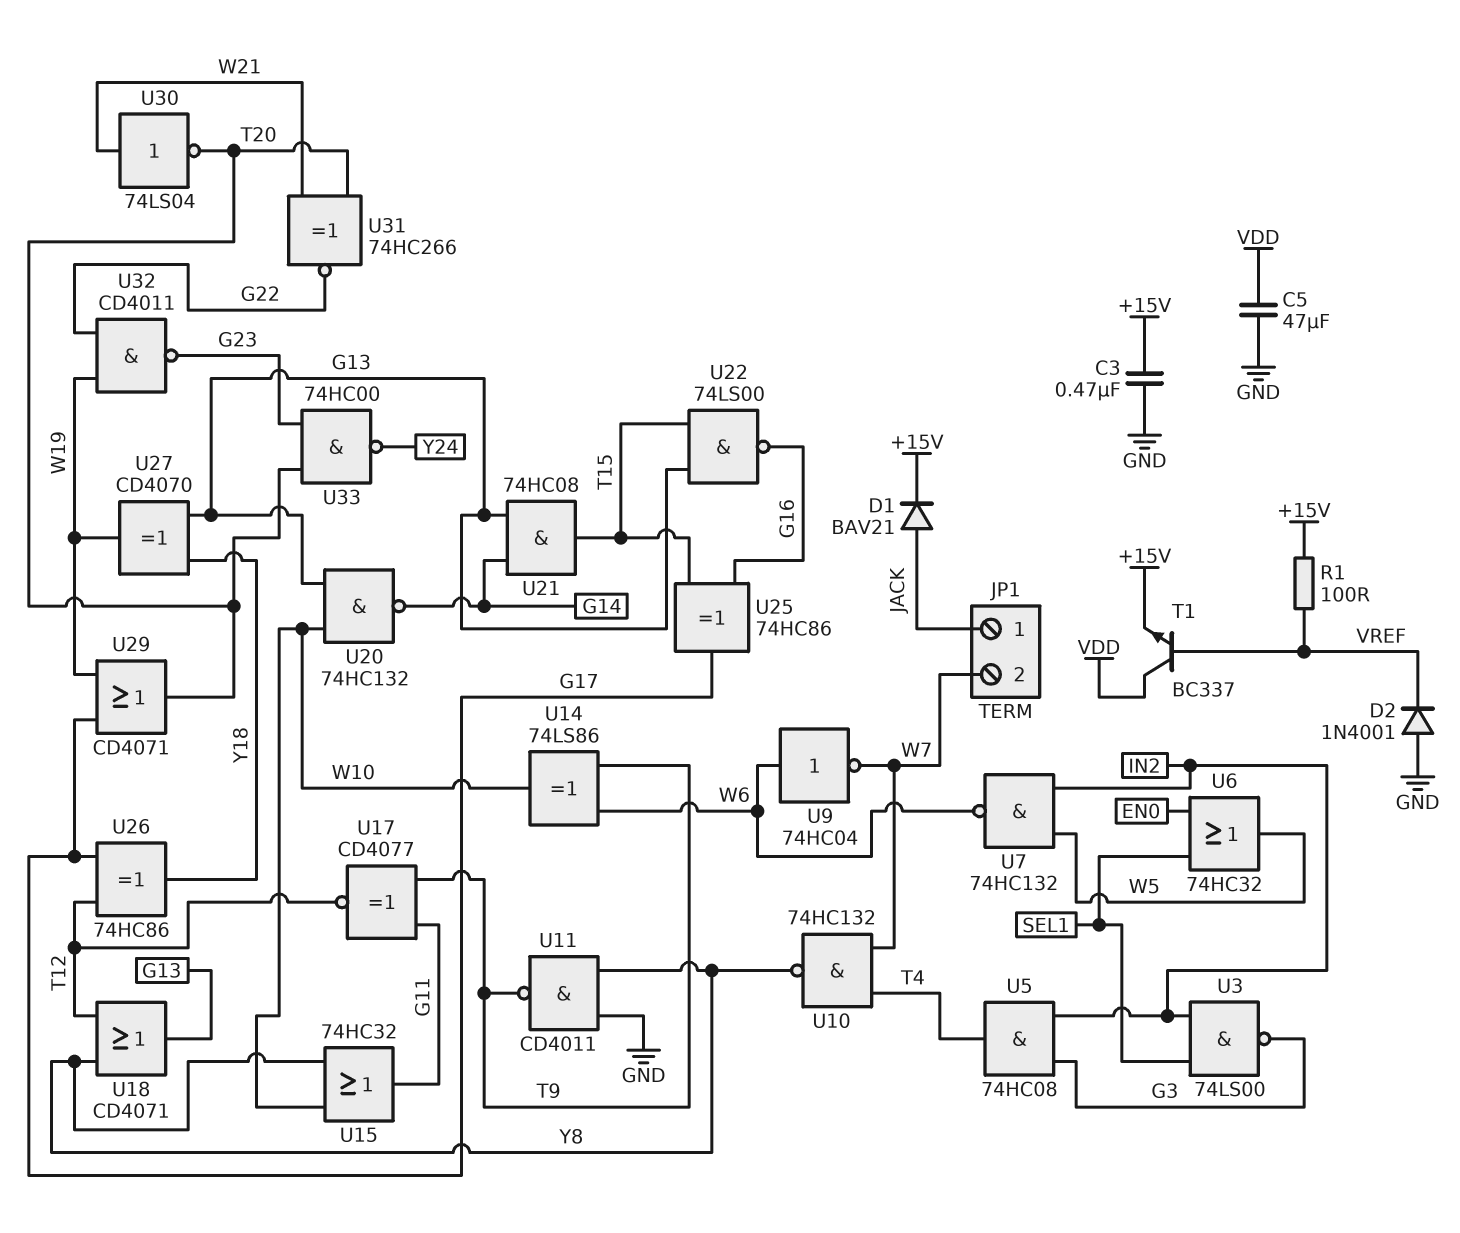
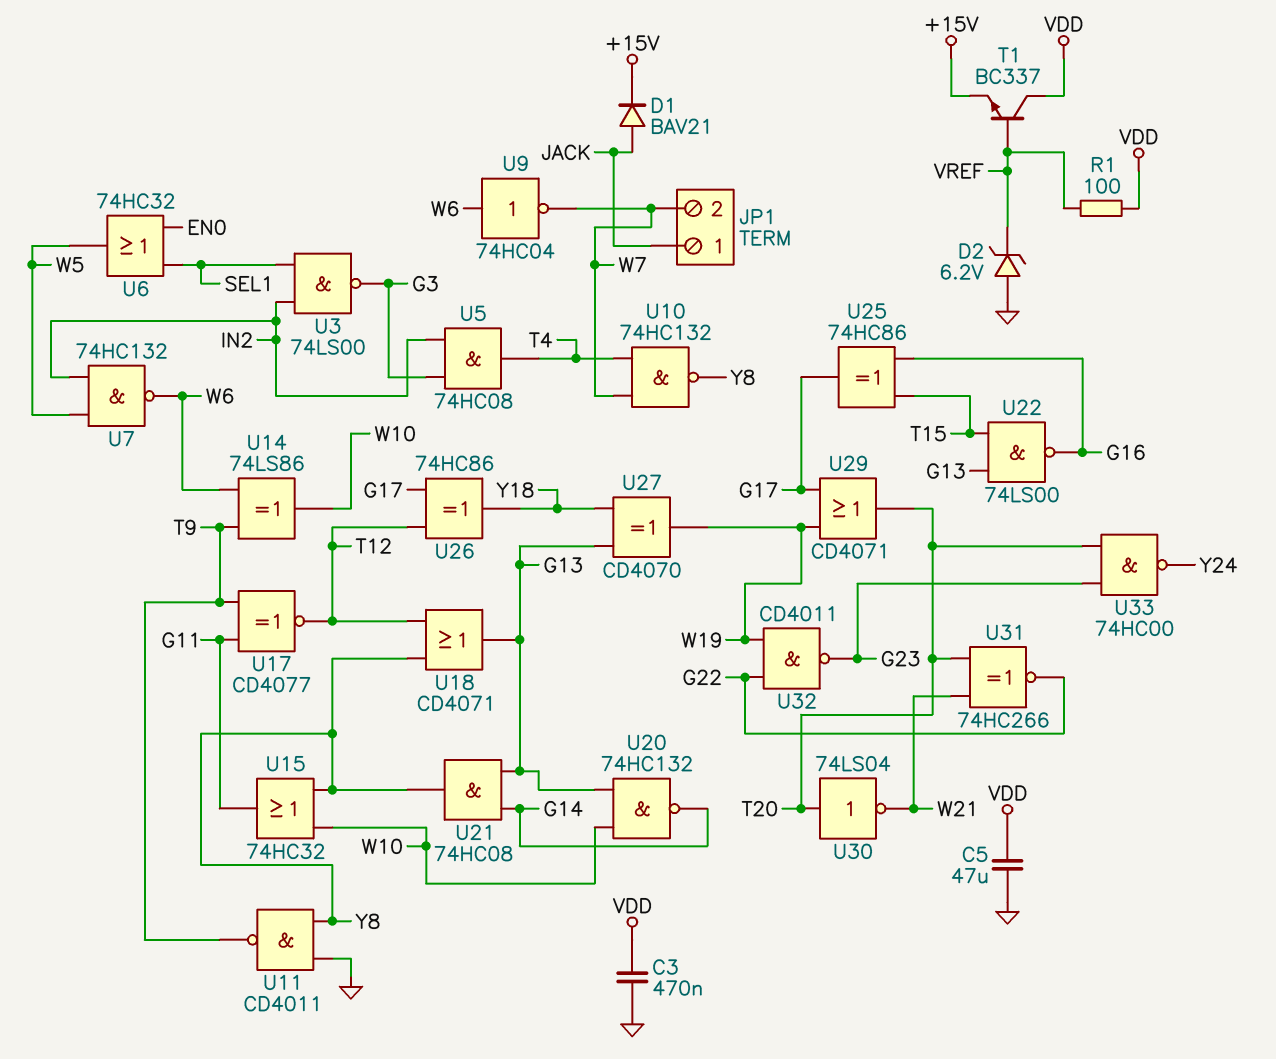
C3: 470nF (+15V, GND) -> 470nF (GND, VDD)
D2: diode 1N4001 (A GND, K VREF) -> zener 6.2V (A GND, K VREF)
R1: 100 (+15V, VREF) -> 100 (VDD, VREF)
U21: AND 74HC08 (in G13, in G14, out T15) -> AND 74HC08 (in G13, in G14, out Y8)
U30: NOT 74LS04 (in W21, out T20) -> NOT 74LS04 (in T20, out W21)

